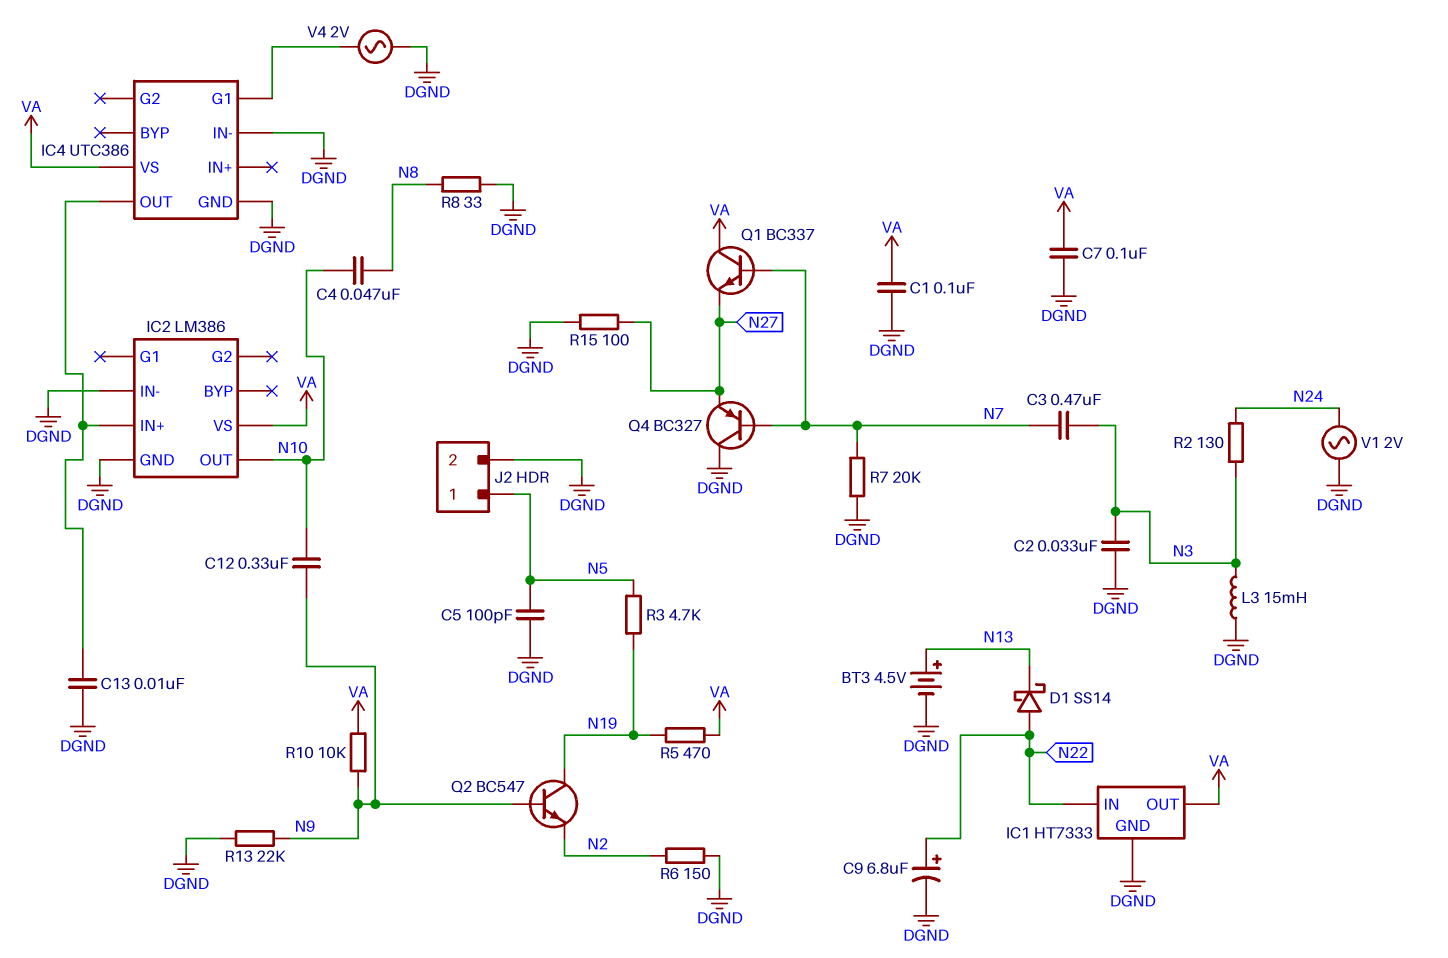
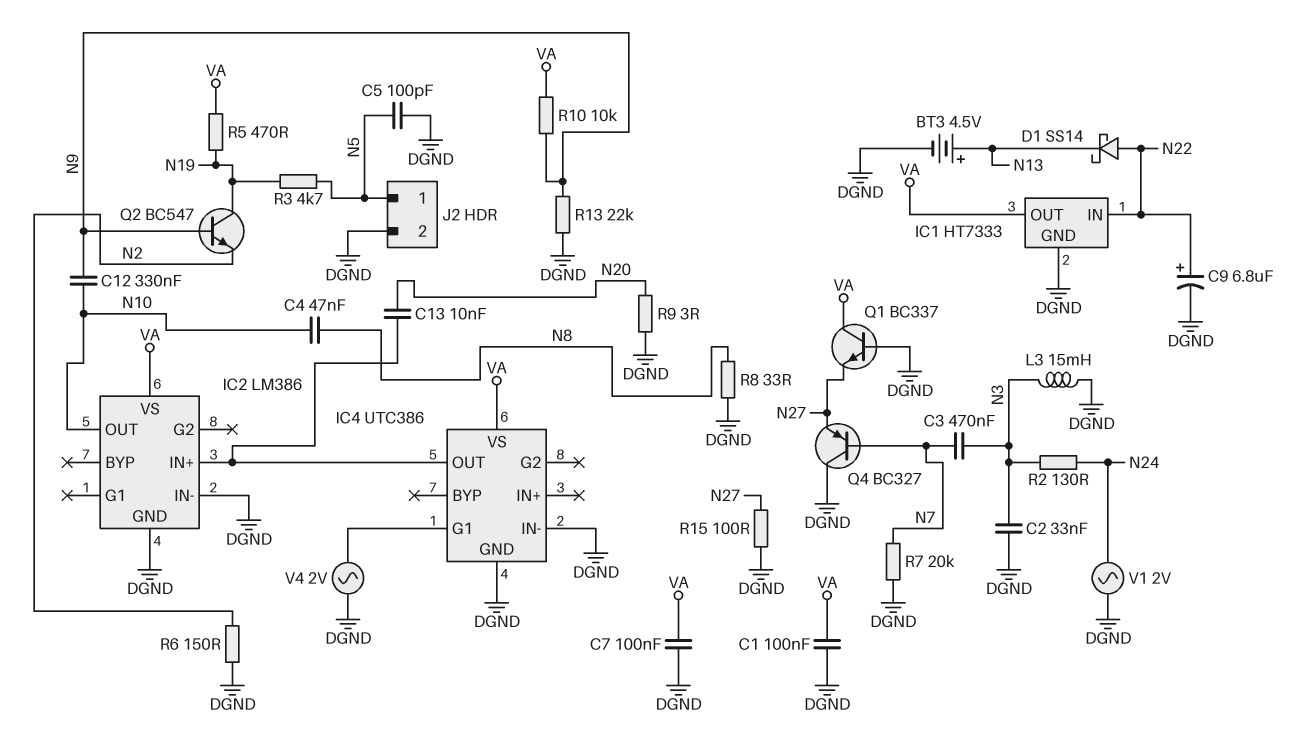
C13: 10nF (DGND, IC2/IN+) -> 10nF (IC2/IN+, N20)
Q1: NPN BC337 (B N7, C VA, E N27) -> NPN BC337 (B DGND, C VA, E N27)
R9: none -> 3 (DGND, N20)

